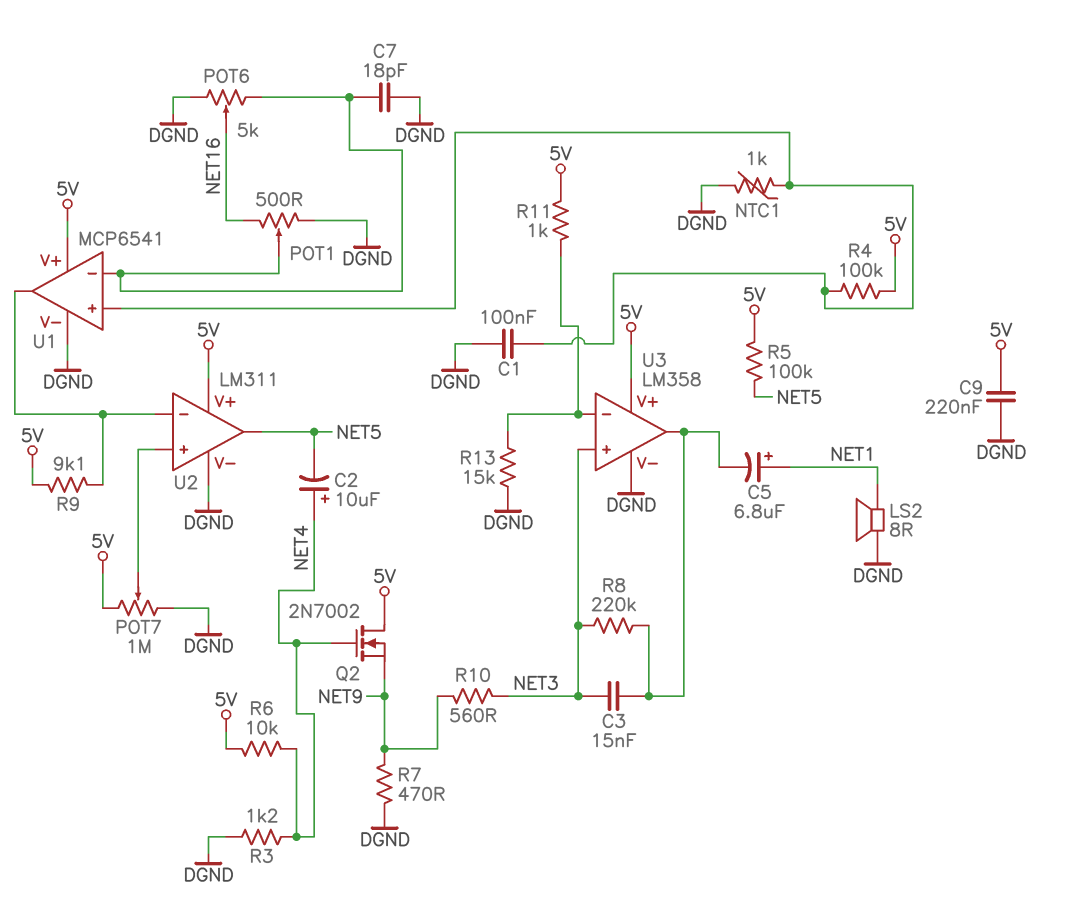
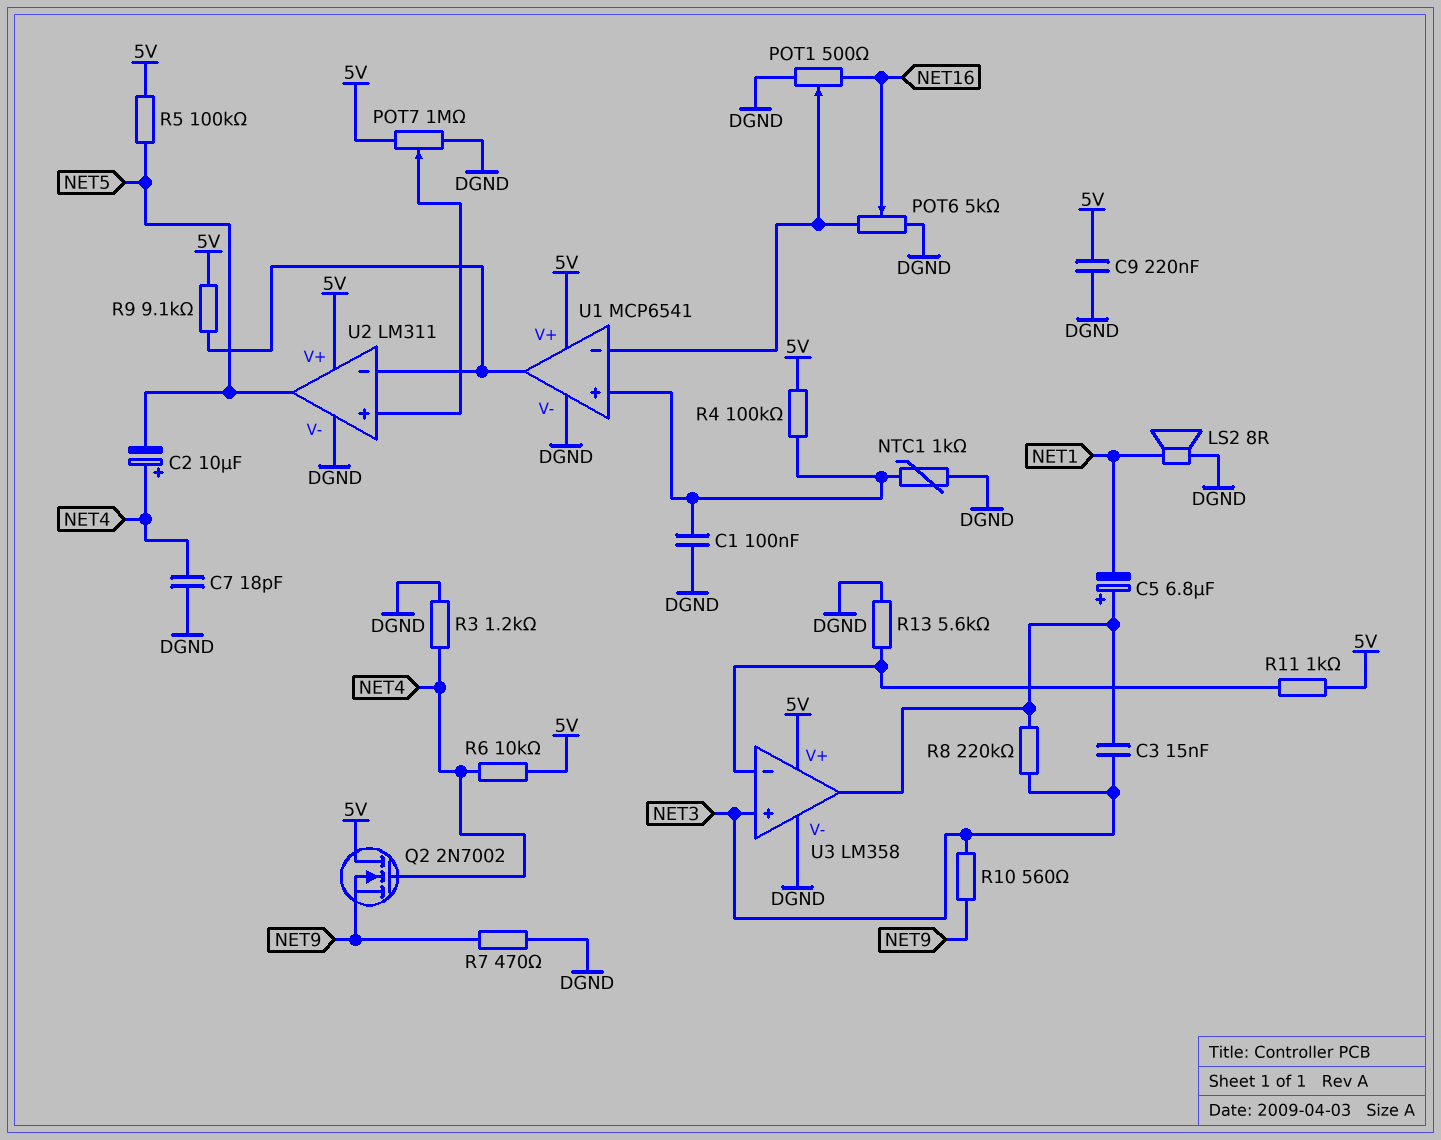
C5: 6.8uF (plus NET1, minus U3/out) -> 6.8uF (plus U3/out, minus NET1)
C7: 18pF (DGND, U1/in-) -> 18pF (DGND, NET4)
R13: 15k (DGND, U3/in-) -> 5.6k (DGND, U3/in-)

